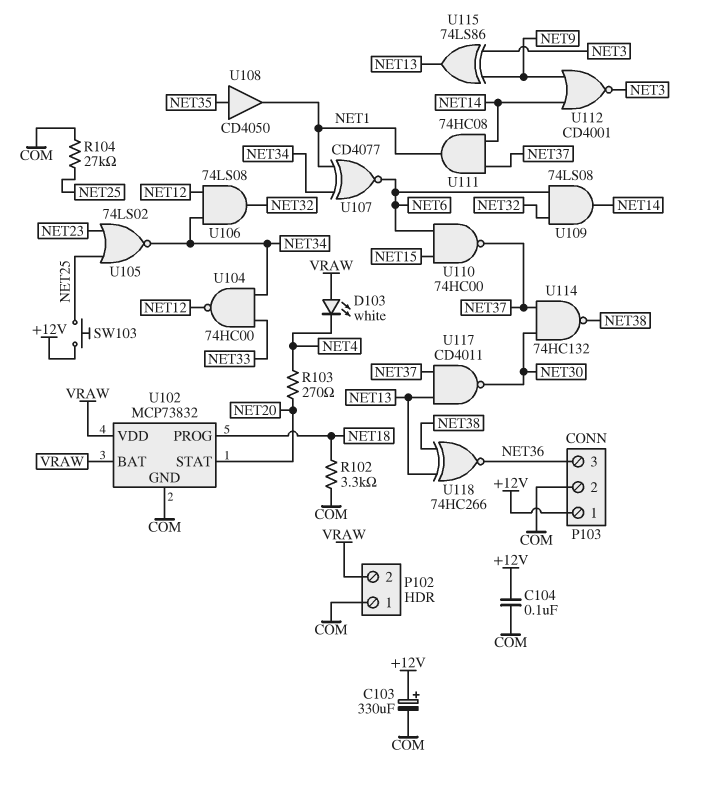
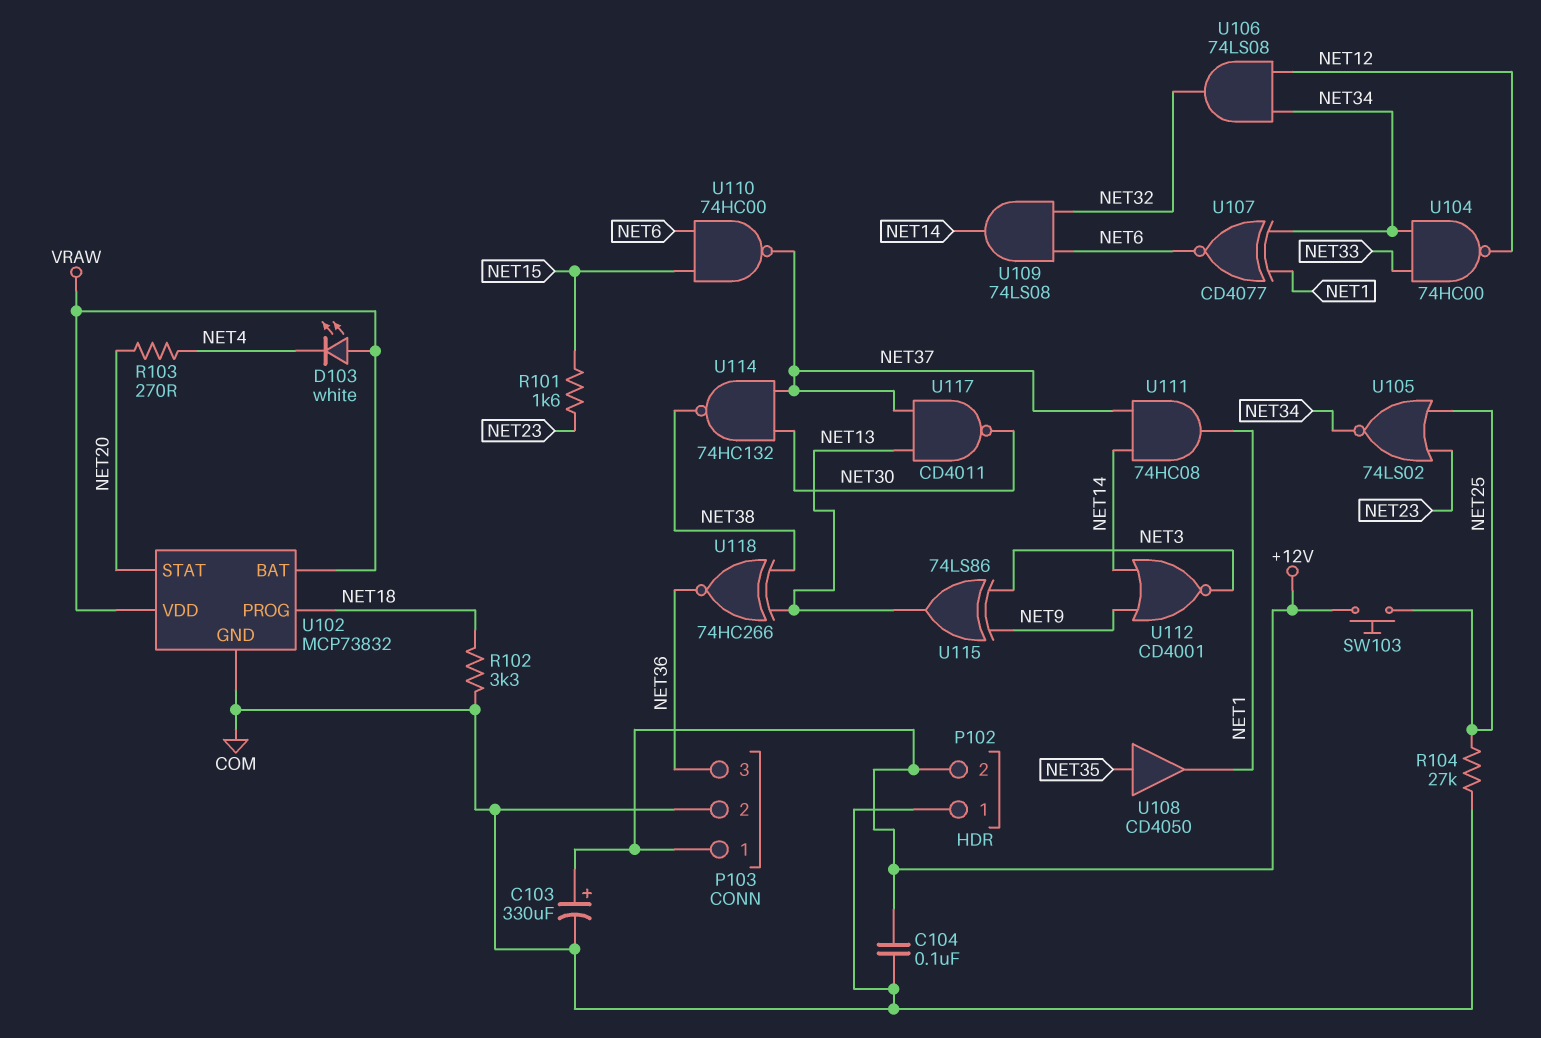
P102 pin 2: VRAW -> +12V
R101: none -> 1.6k (NET15, NET23)

